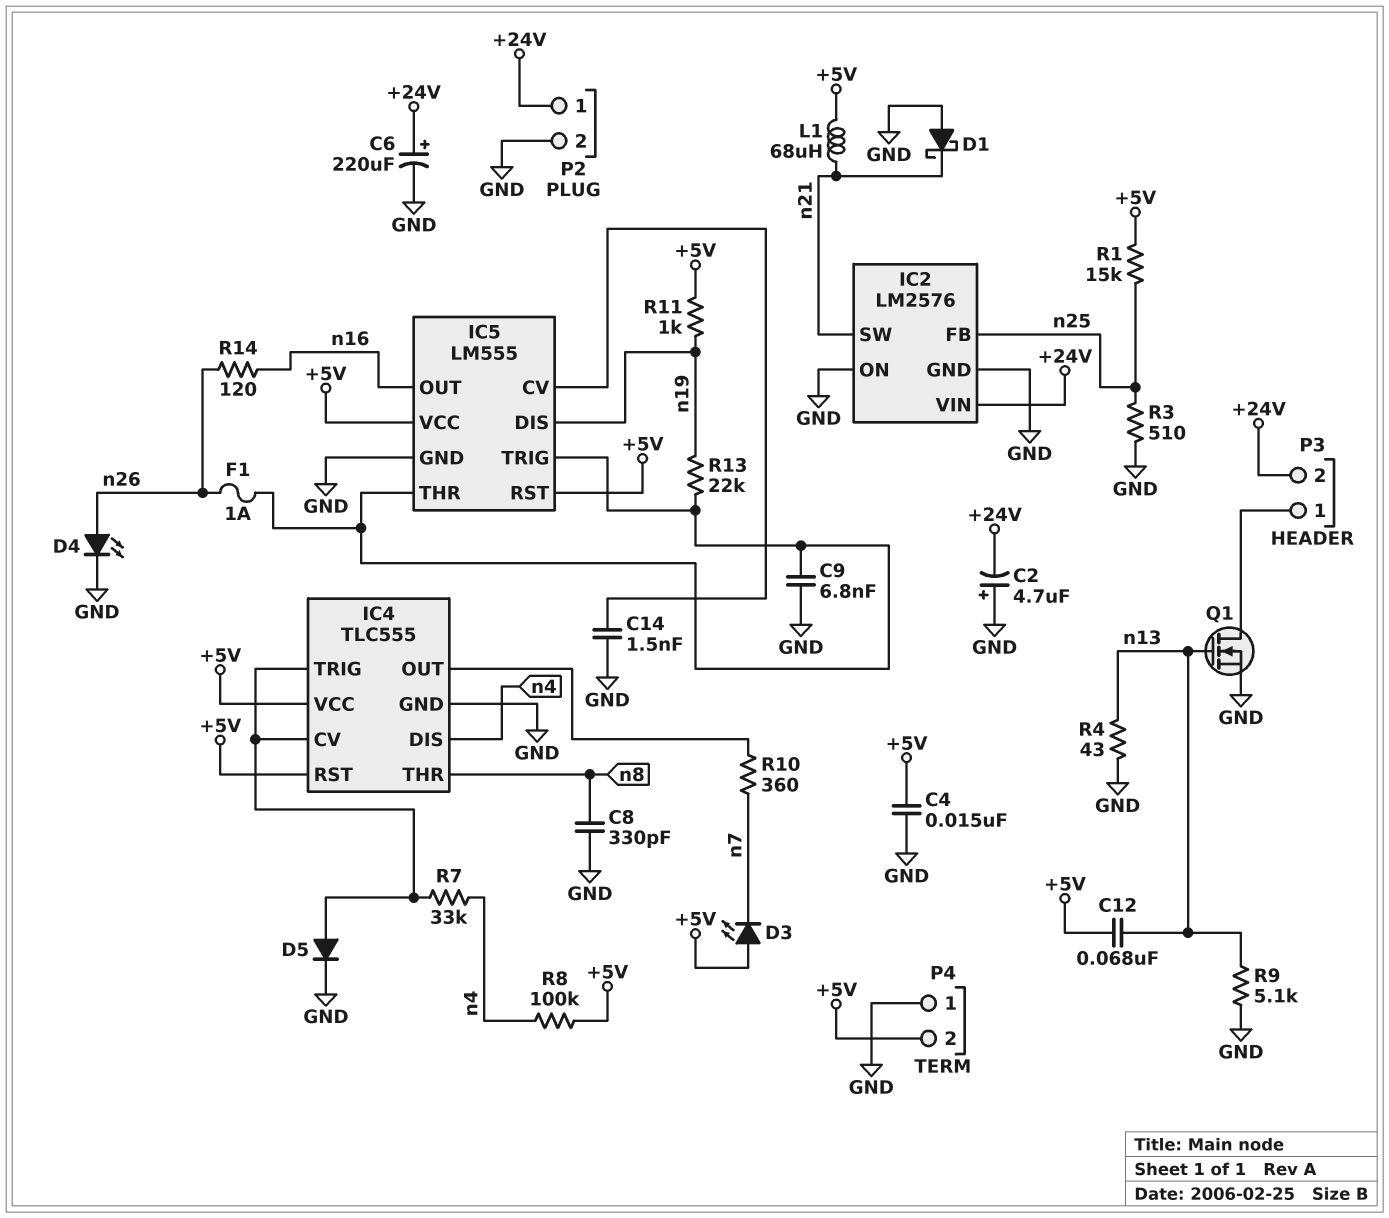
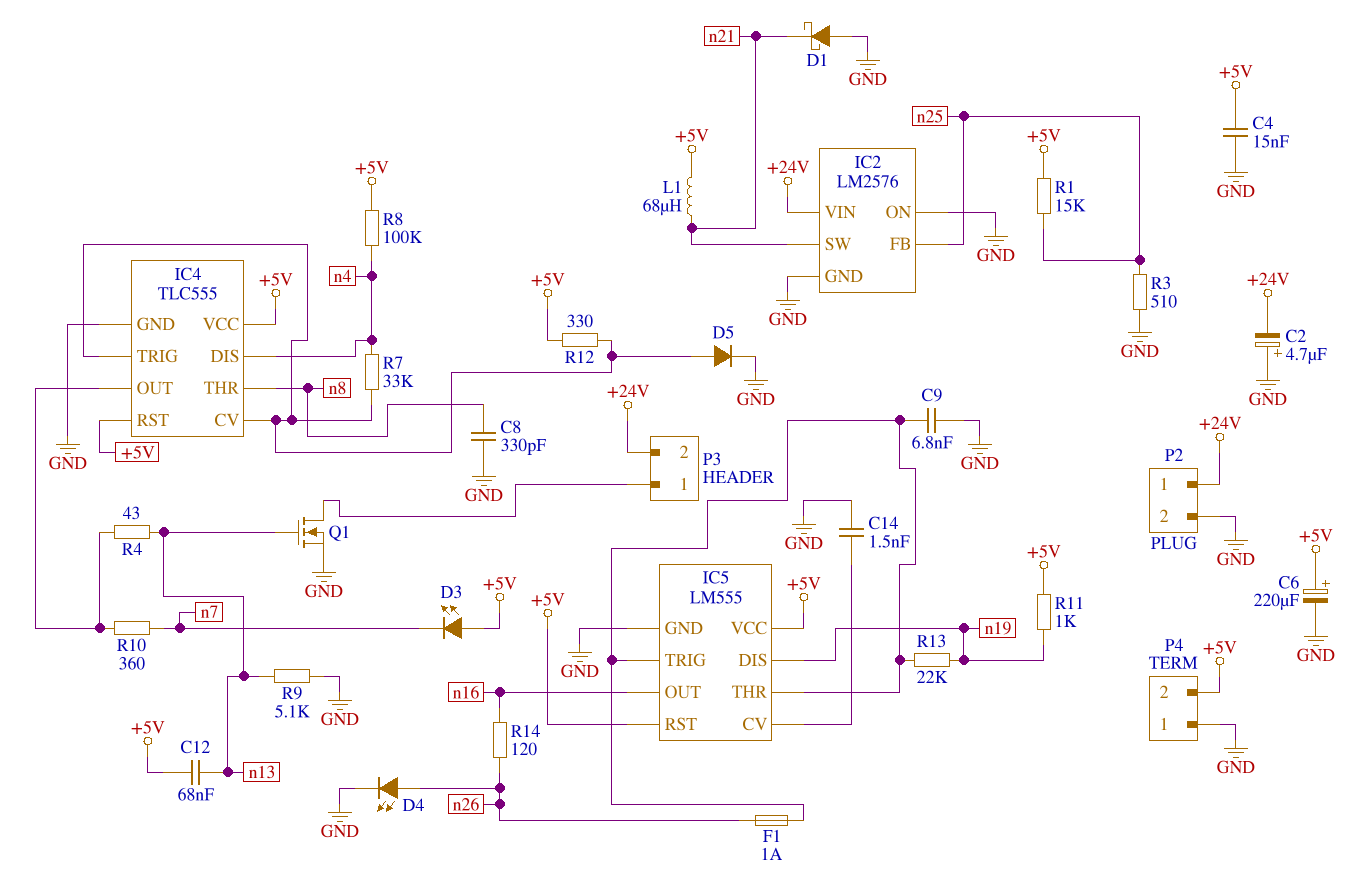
C6: 220uF (plus +24V, minus GND) -> 220uF (plus +5V, minus GND)
R4: 43 (GND, n13) -> 43 (IC4/OUT, n13)
R12: none -> 330 (+5V, IC4/CV)

